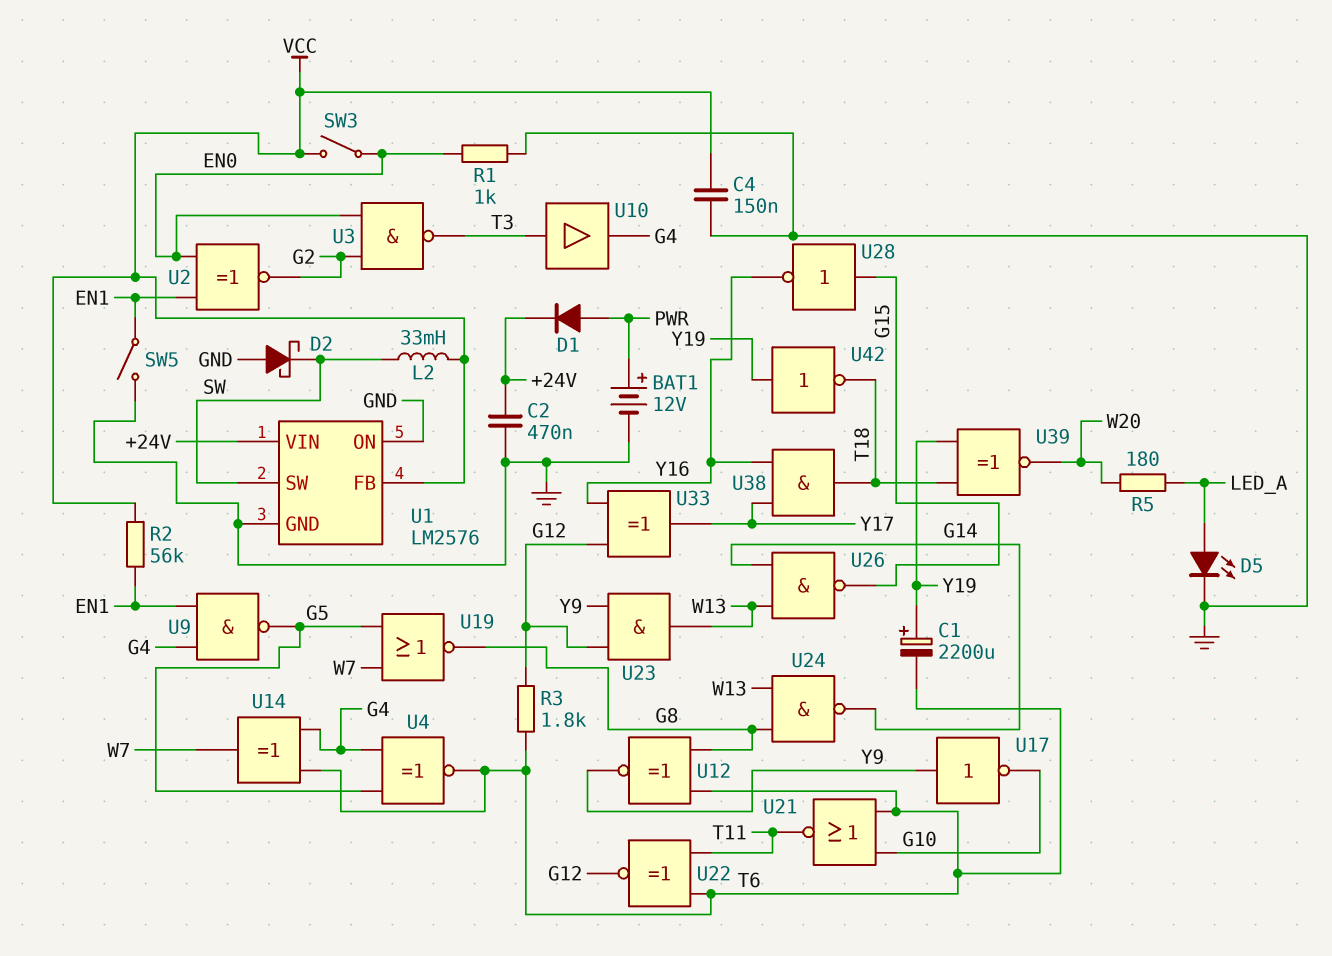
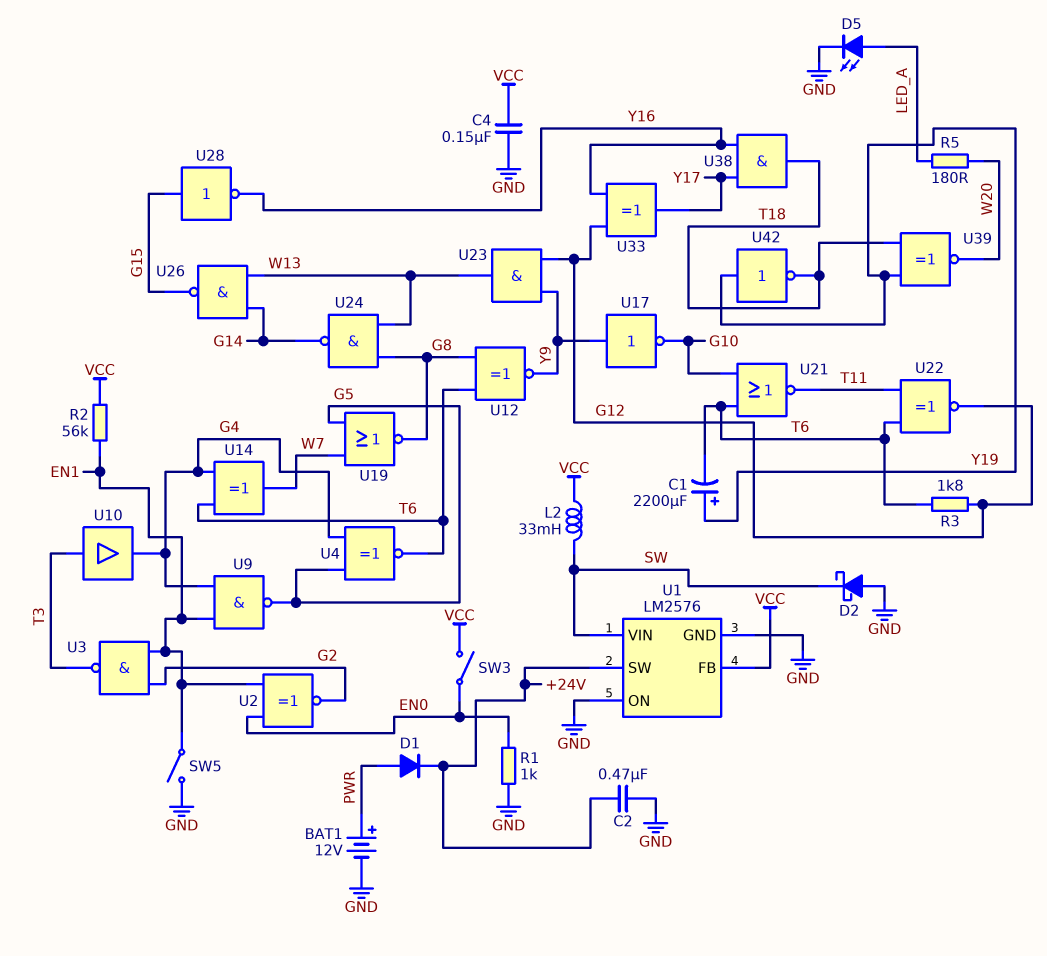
U1 pin SW: SW -> +24V
U1 pin VIN: +24V -> SW
U3: NAND (in EN0, in G2, out T3) -> NAND (in EN1, in G2, out T3)

